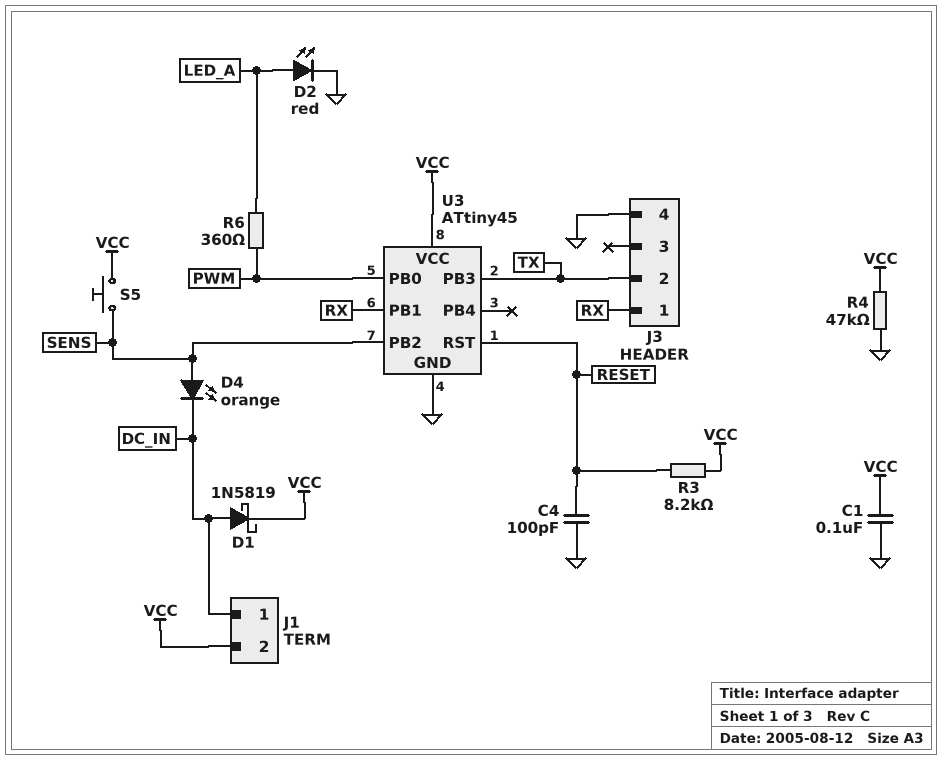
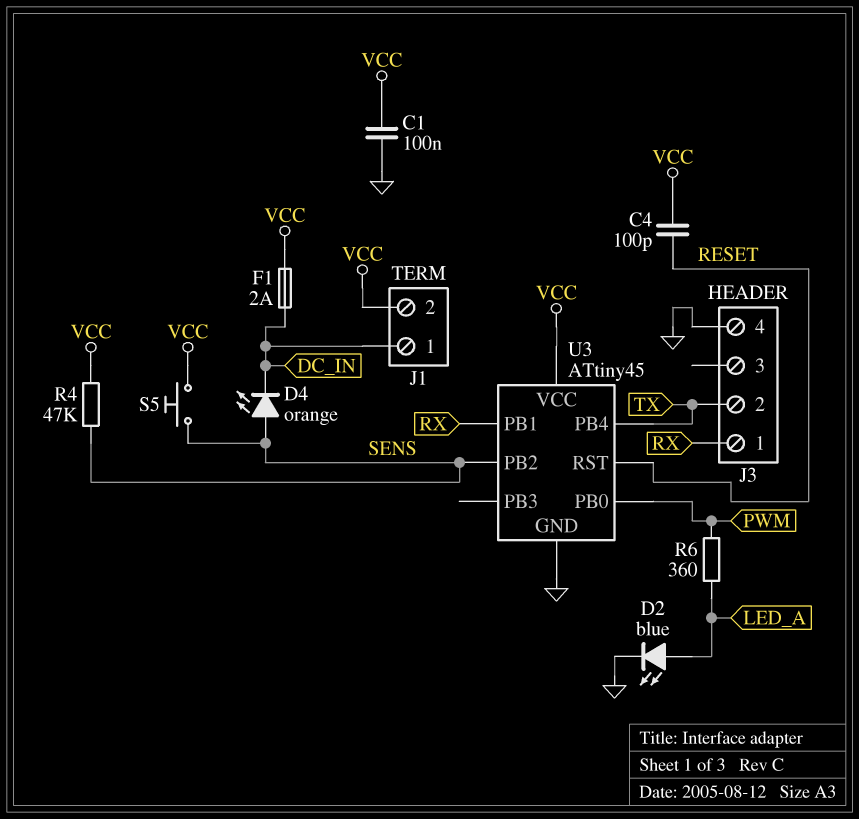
C4: 100pF (GND, RESET) -> 100pF (RESET, VCC)
D1: schottky 1N5819 (A DC_IN, K VCC) -> none
D2: LED red (A LED_A, K GND) -> LED blue (A LED_A, K GND)
F1: none -> 2A (DC_IN, VCC)
R3: 8.2k (RESET, VCC) -> none
R4: 47k (GND, VCC) -> 47k (SENS, VCC)
U3 pin PB3: TX -> none
U3 pin PB4: none -> TX

